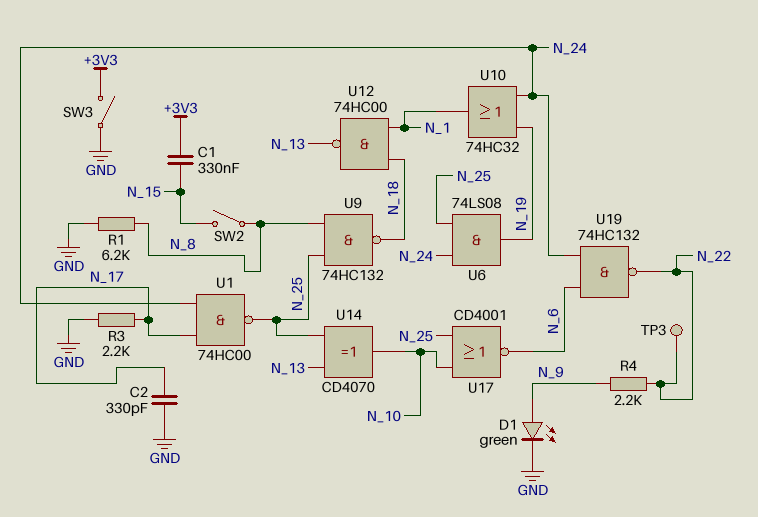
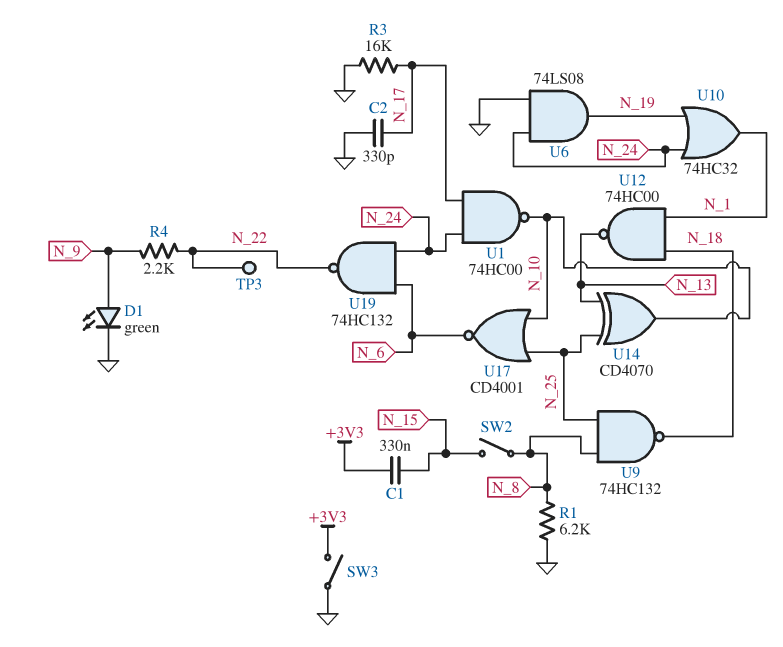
R3: 2.2k (GND, N_17) -> 16k (GND, N_17)
U1: NAND 74HC00 (in N_17, in N_24, out N_25) -> NAND 74HC00 (in N_17, in N_24, out N_10)
U6: AND 74LS08 (in N_24, in N_25, out N_19) -> AND 74LS08 (in GND, in N_24, out N_19)

